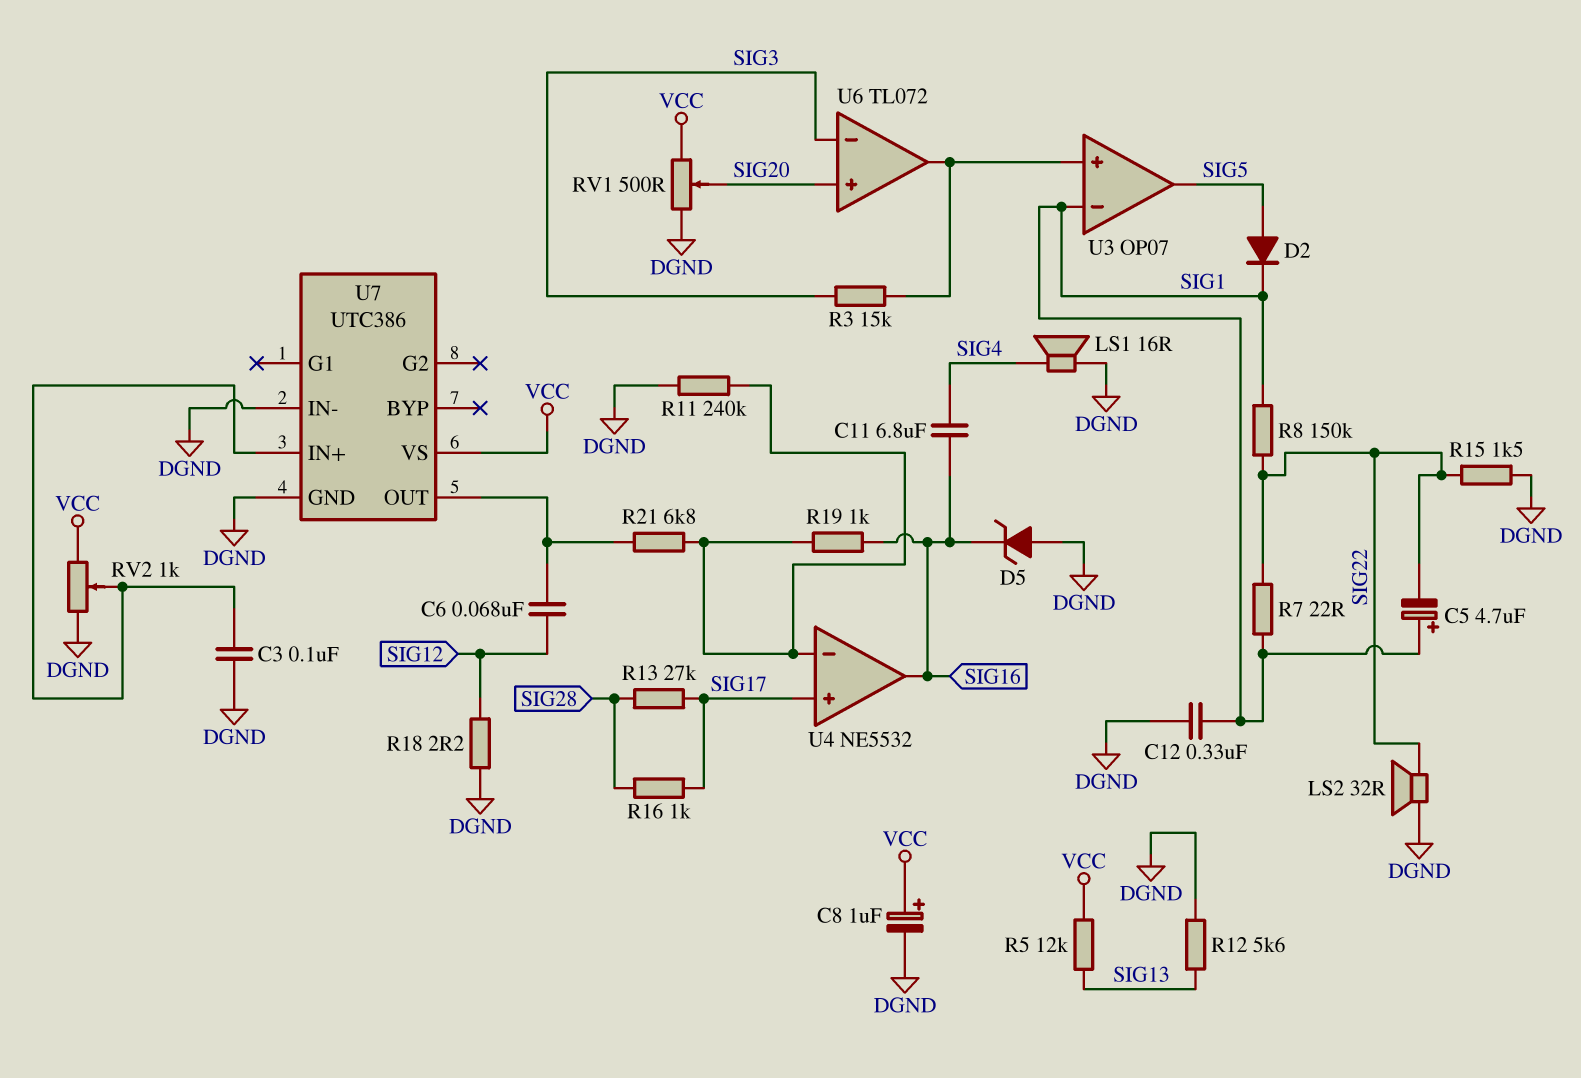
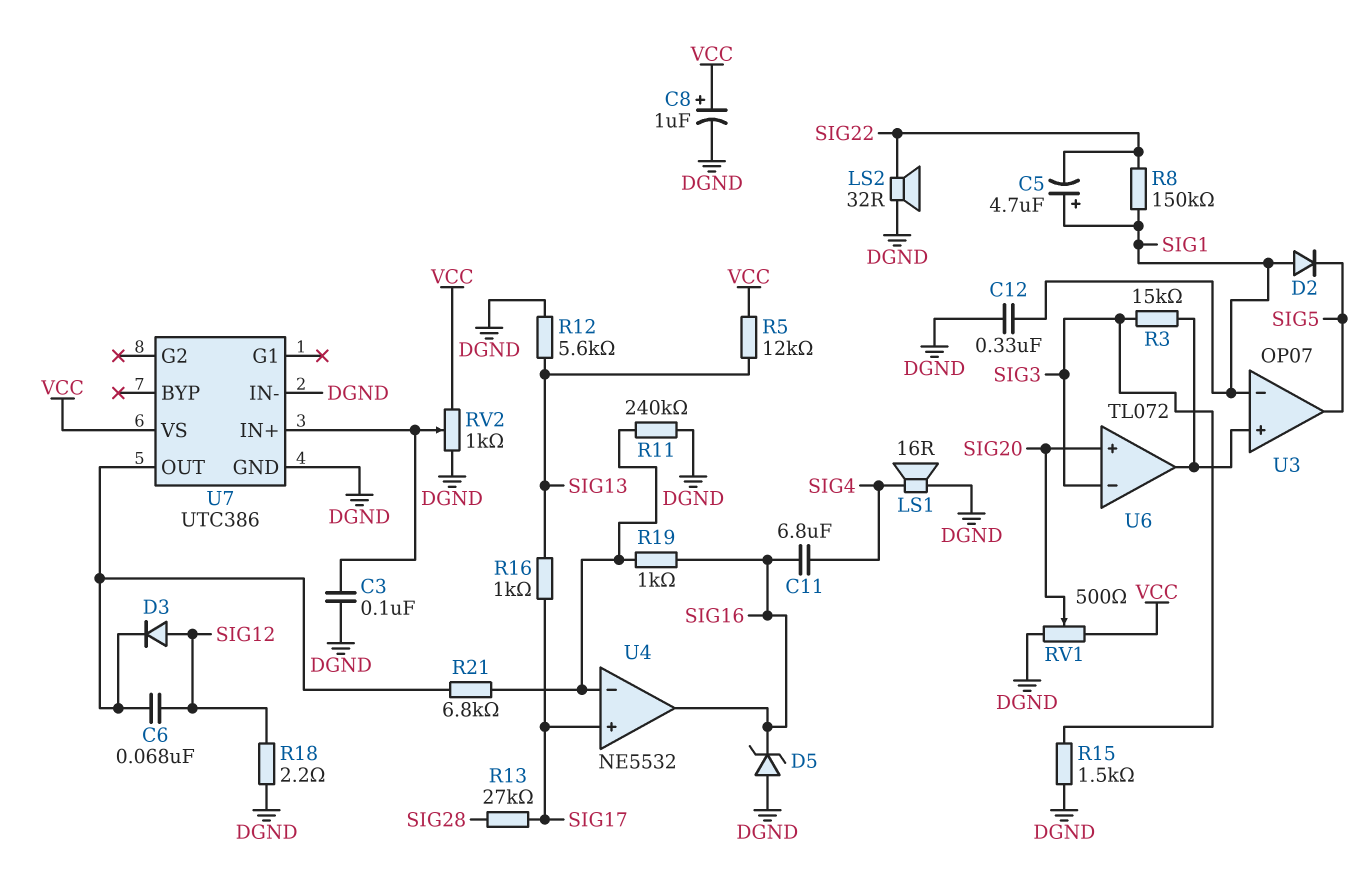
D2: diode (A SIG5, K SIG1) -> diode (A SIG1, K SIG5)
D3: none -> diode (A SIG12, K U7/OUT)
R7: 22 (SIG1, SIG22) -> none
R15: 1.5k (DGND, SIG22) -> 1.5k (DGND, SIG3)
R16: 1k (SIG17, SIG28) -> 1k (SIG13, SIG17)

